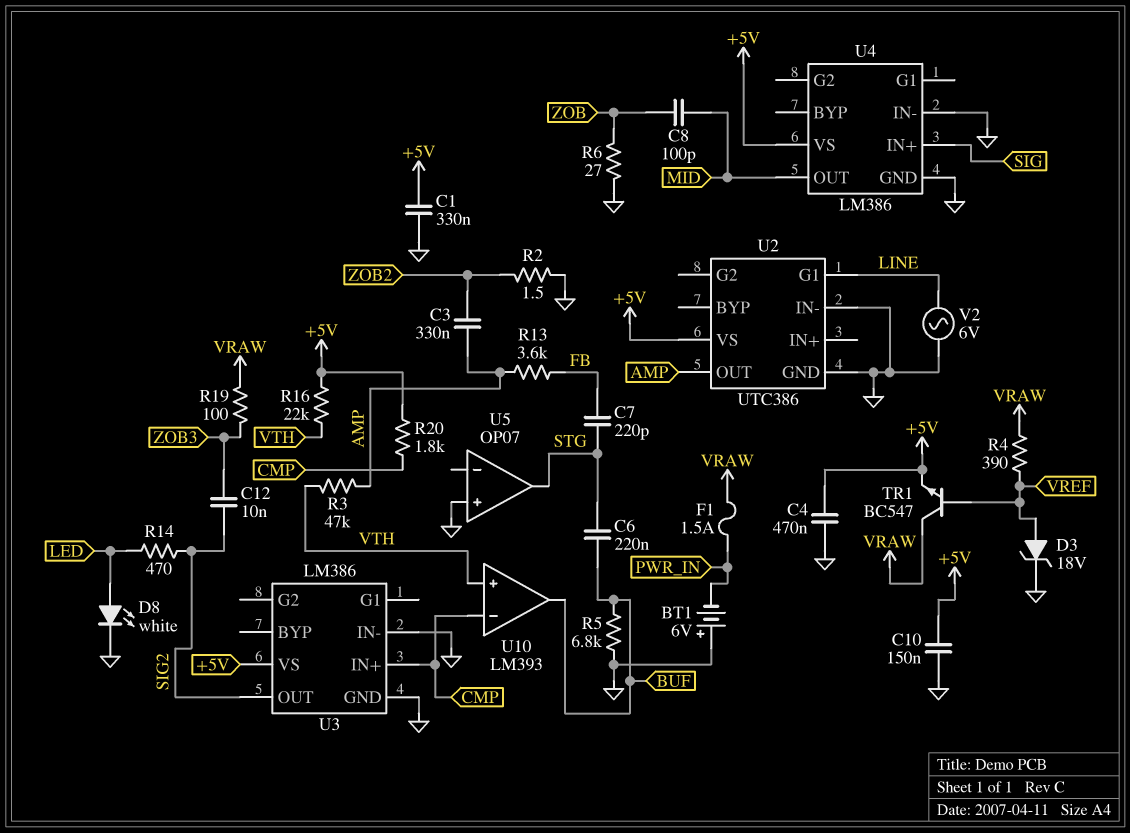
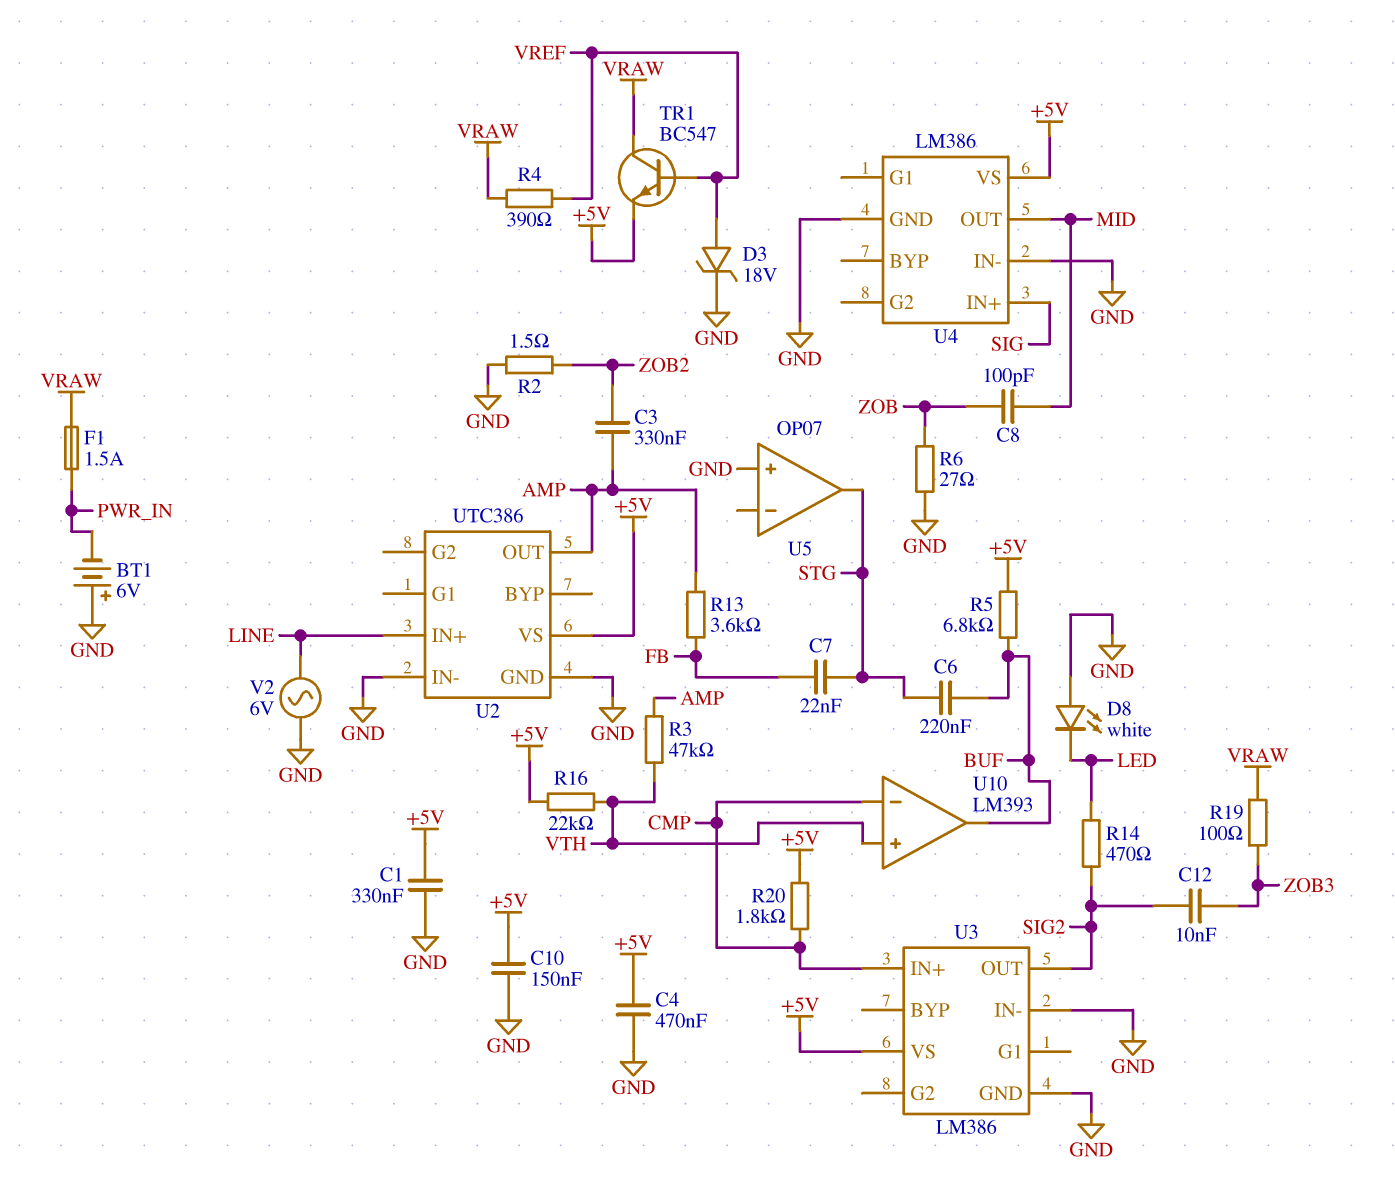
C7: 220pF (FB, STG) -> 22nF (FB, STG)
D8: LED white (A LED, K GND) -> LED white (A GND, K LED)
R5: 6.8k (BUF, GND) -> 6.8k (+5V, BUF)
U2 pin G1: LINE -> none
U2 pin IN+: none -> LINE

